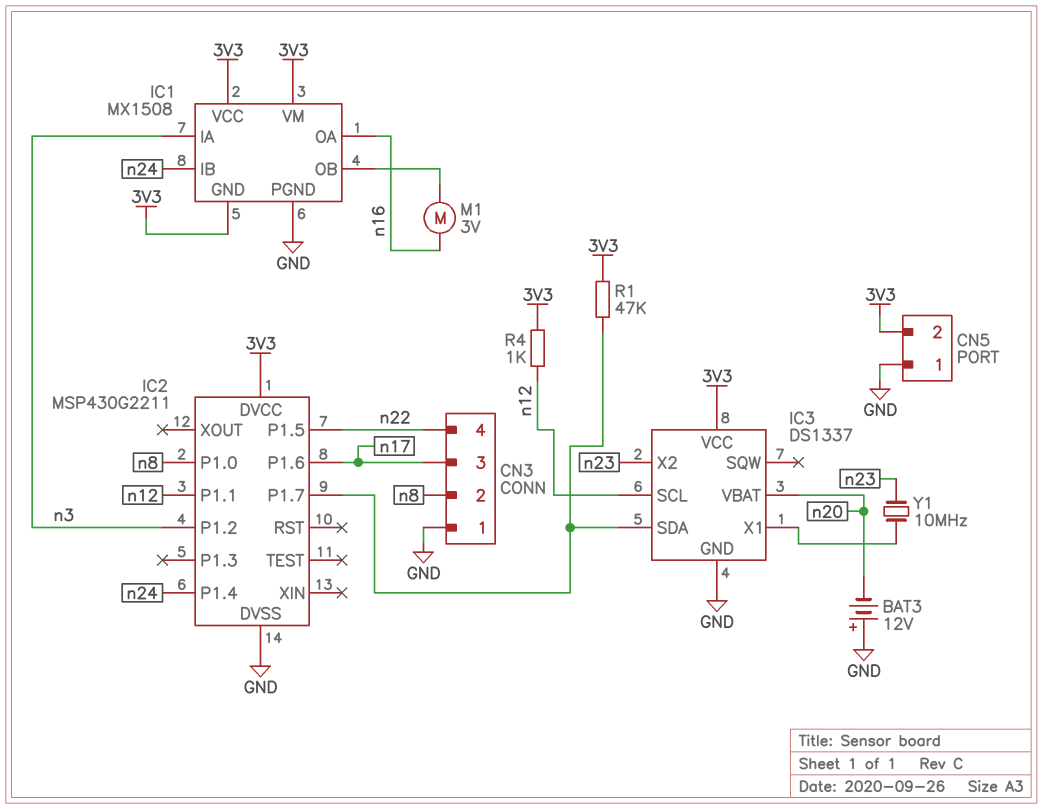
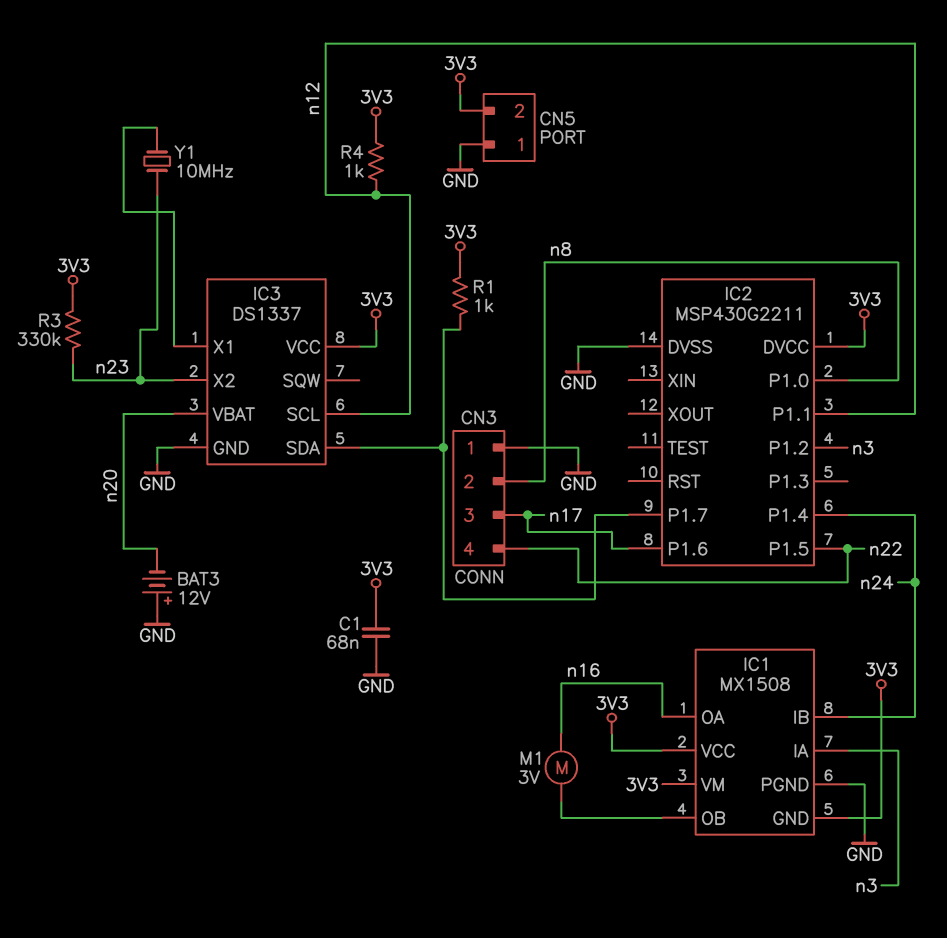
C1: none -> 68nF (3V3, GND)
R1: 47k (3V3, IC2/P1.7) -> 1k (3V3, IC2/P1.7)
R3: none -> 330k (3V3, n23)

